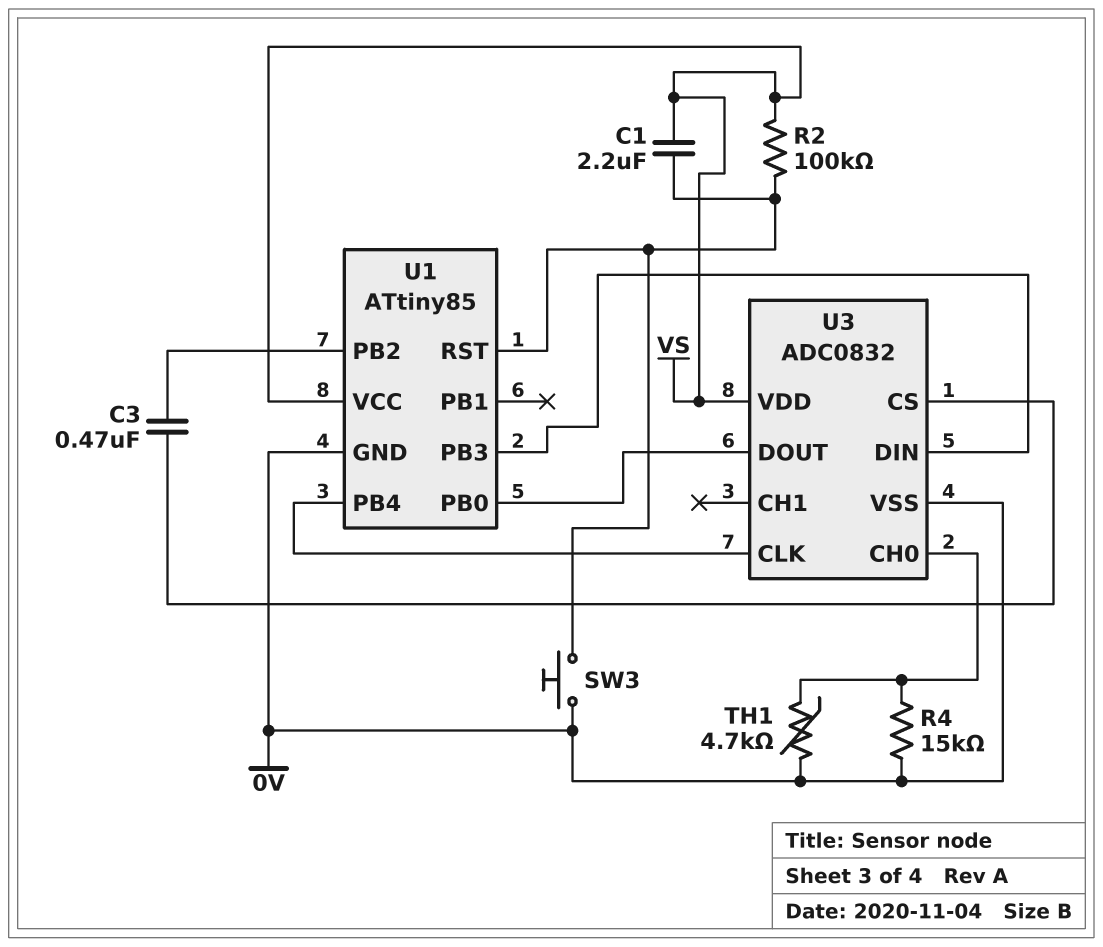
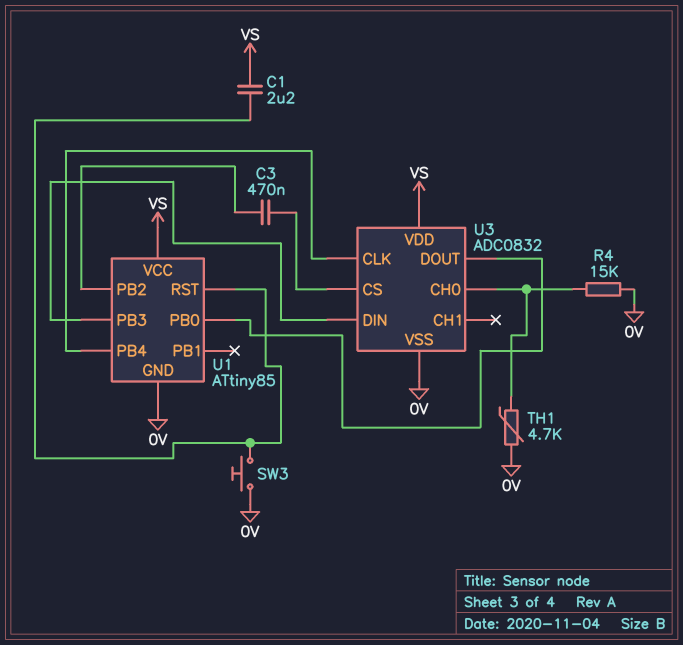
R2: 100k (U1/RST, VS) -> none

